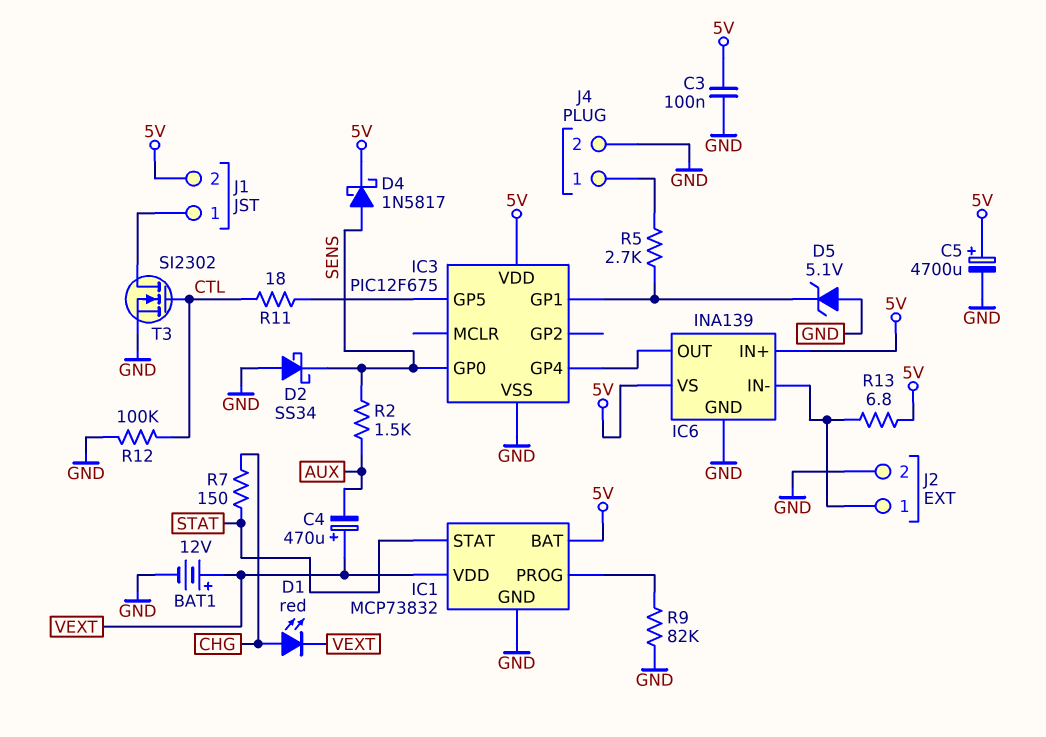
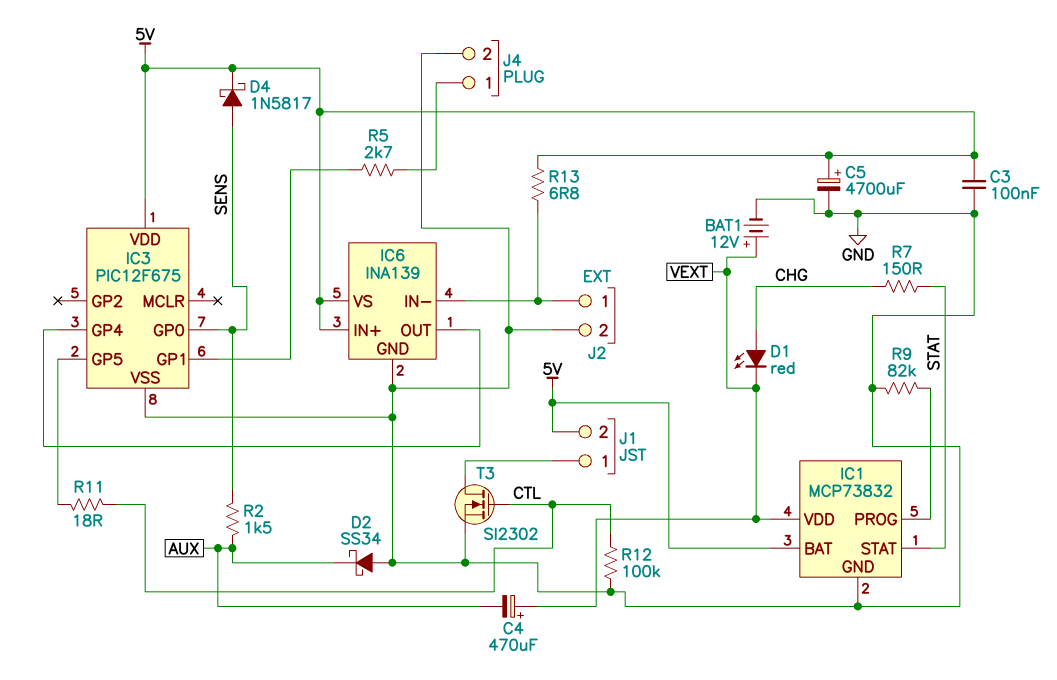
D2: schottky SS34 (A GND, K SENS) -> schottky SS34 (A GND, K AUX)
D5: zener 5.1V (A GND, K IC3/GP1) -> none

